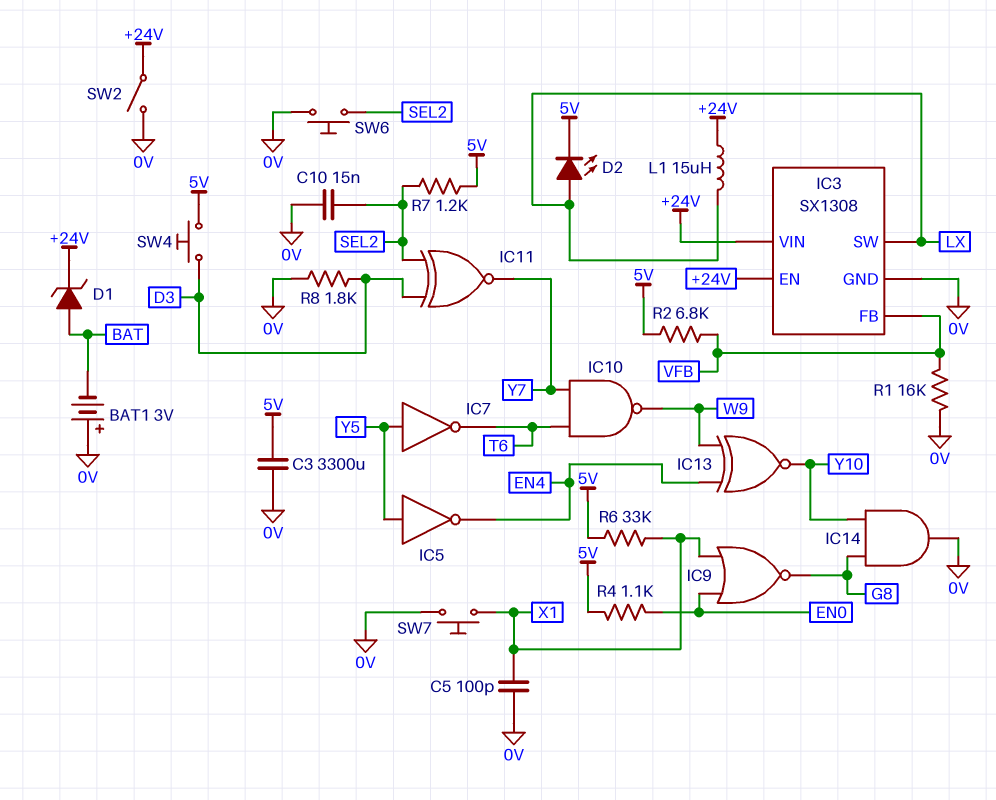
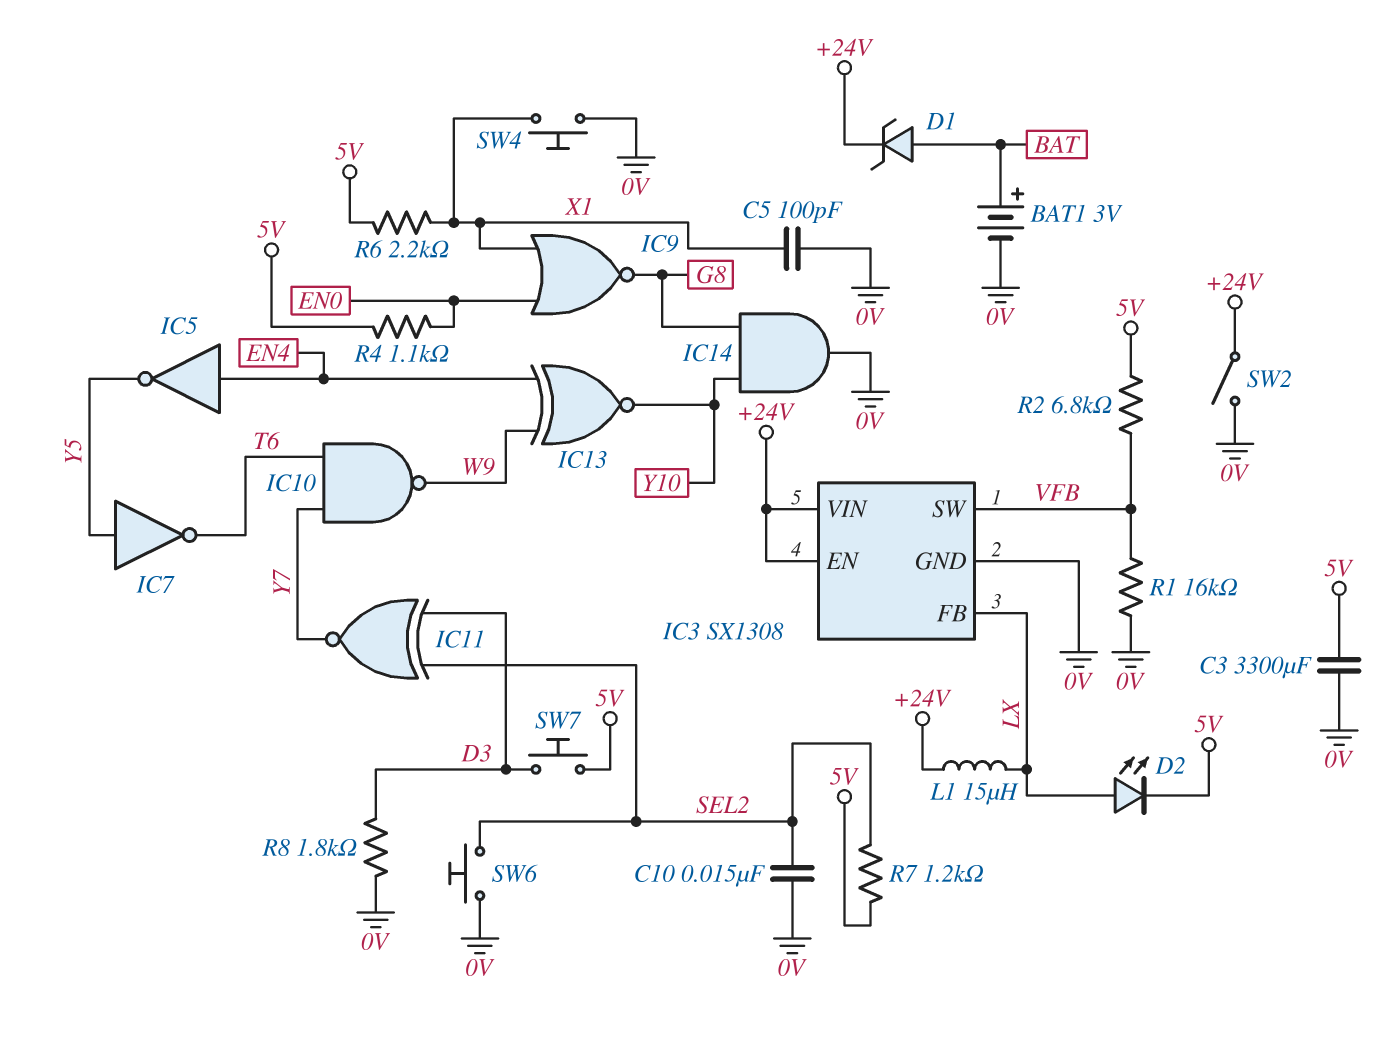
BAT1: 3V (plus 0V, minus BAT) -> 3V (plus BAT, minus 0V)
IC3 pin FB: VFB -> LX
IC3 pin SW: LX -> VFB
IC5: NOT (in Y5, out EN4) -> NOT (in EN4, out Y5)
R6: 33k (5V, X1) -> 2.2k (5V, X1)
SW4: button (5V, D3) -> button (0V, X1)
SW7: button (0V, X1) -> button (5V, D3)

